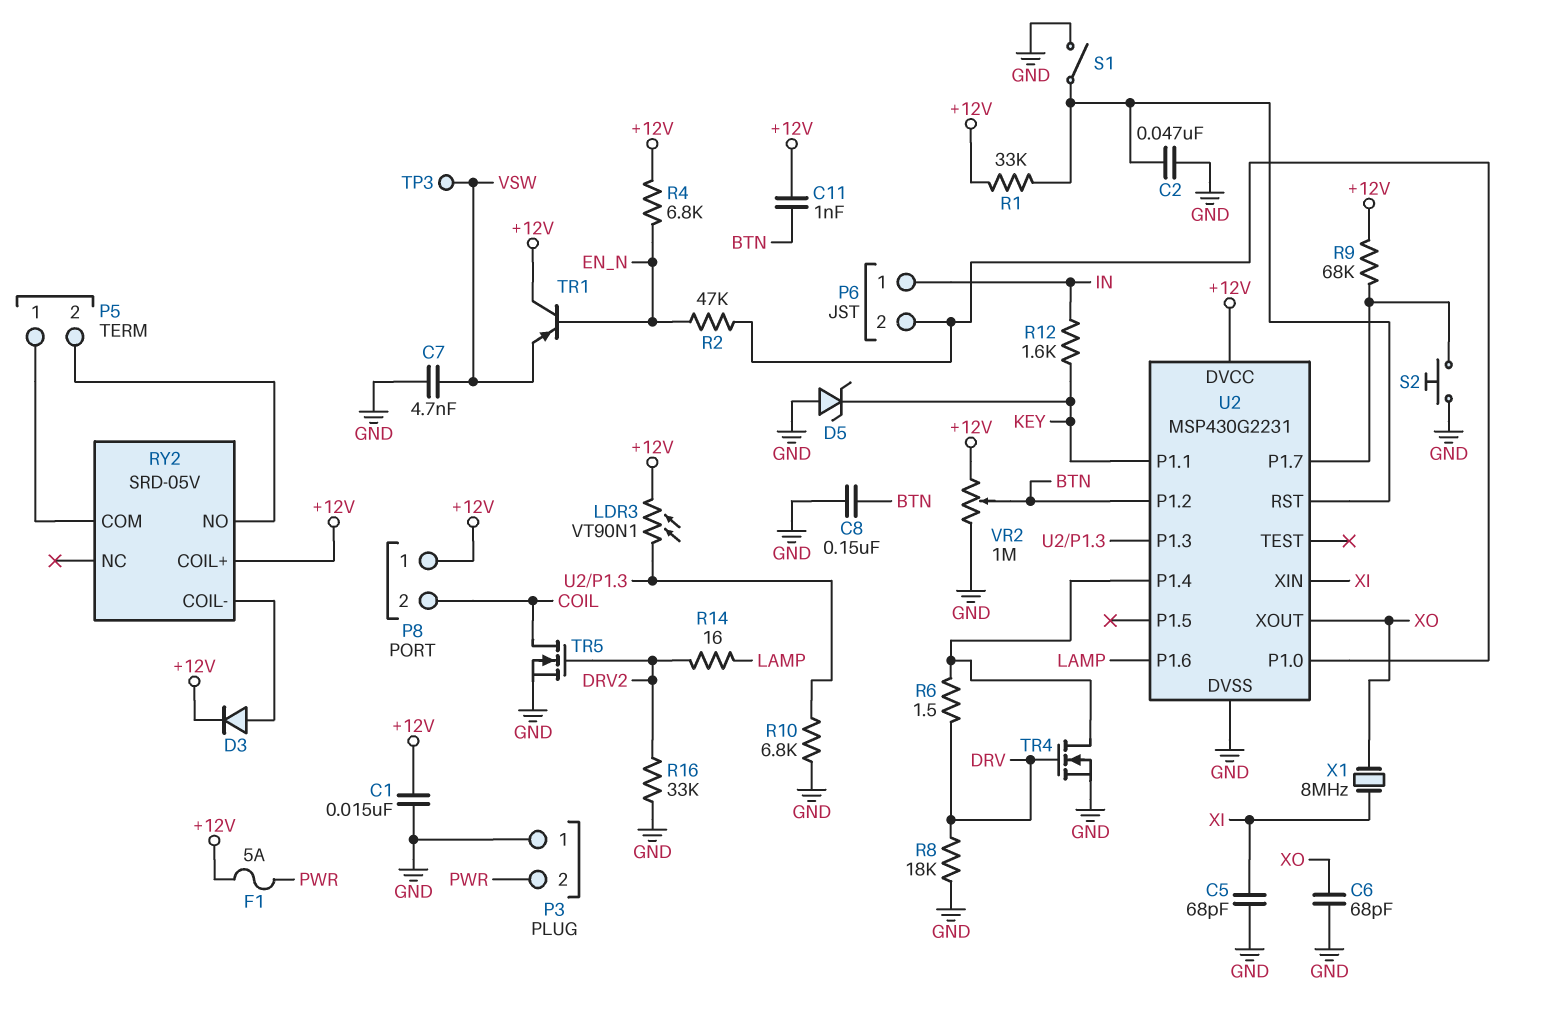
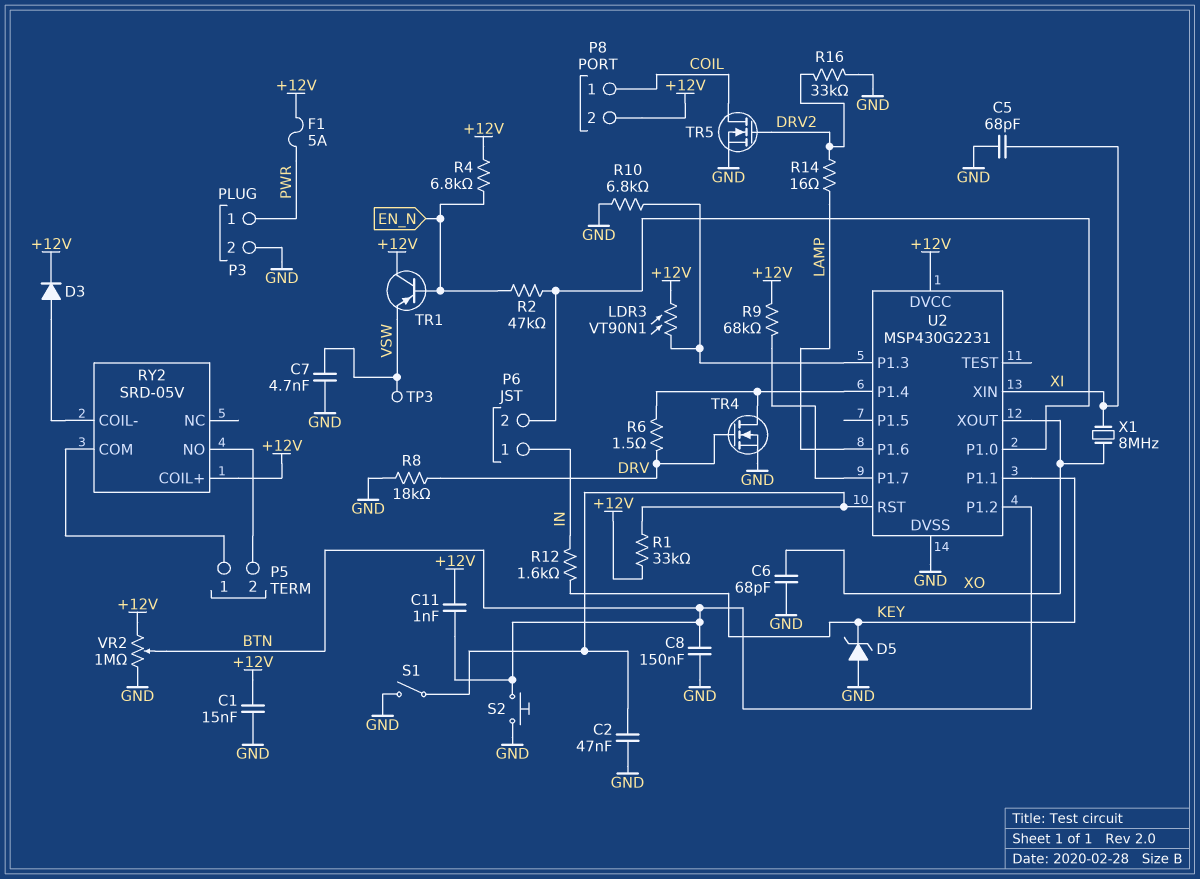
P3 pin 1: GND -> PWR
P3 pin 2: PWR -> GND
P8 pin 1: +12V -> COIL
P8 pin 2: COIL -> +12V
S2: button (GND, U2/P1.7) -> button (BTN, GND)

